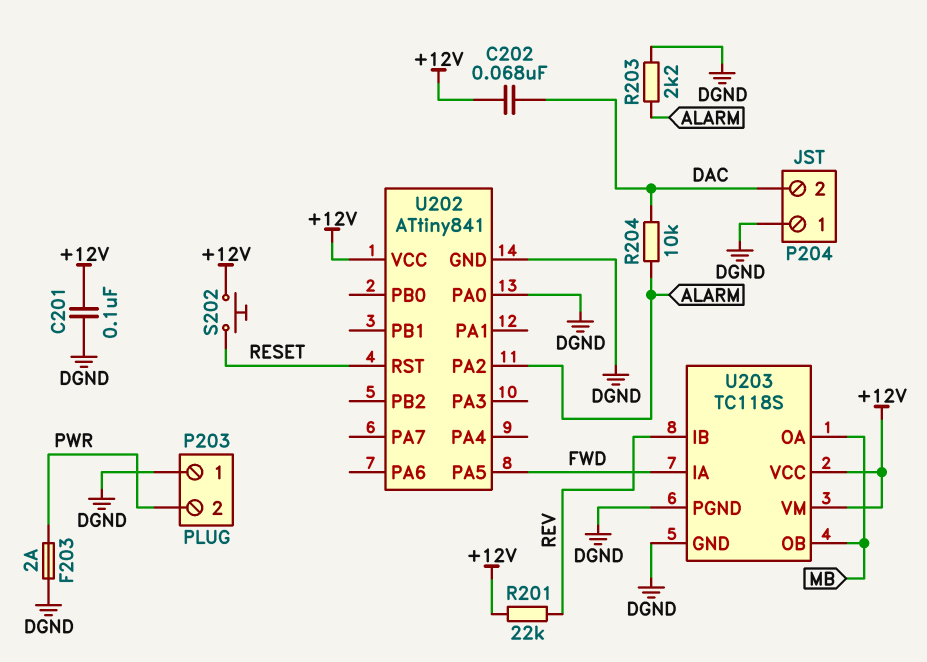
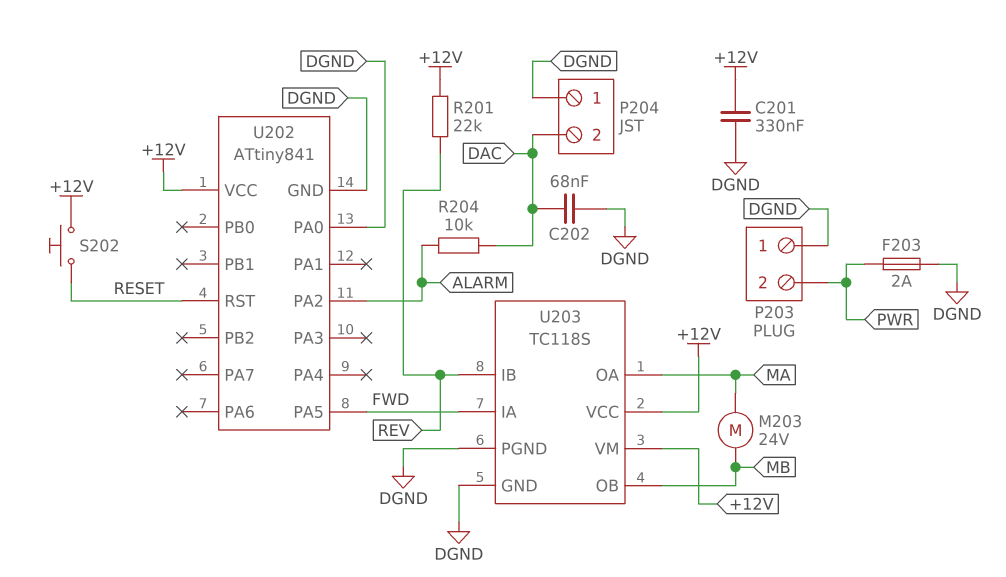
C201: 100nF (+12V, DGND) -> 330nF (+12V, DGND)
C202: 68nF (+12V, DAC) -> 68nF (DAC, DGND)
M203: none -> motor 24V (MA, MB)
R203: 2.2k (ALARM, DGND) -> none
U203 pin OA: MB -> MA

